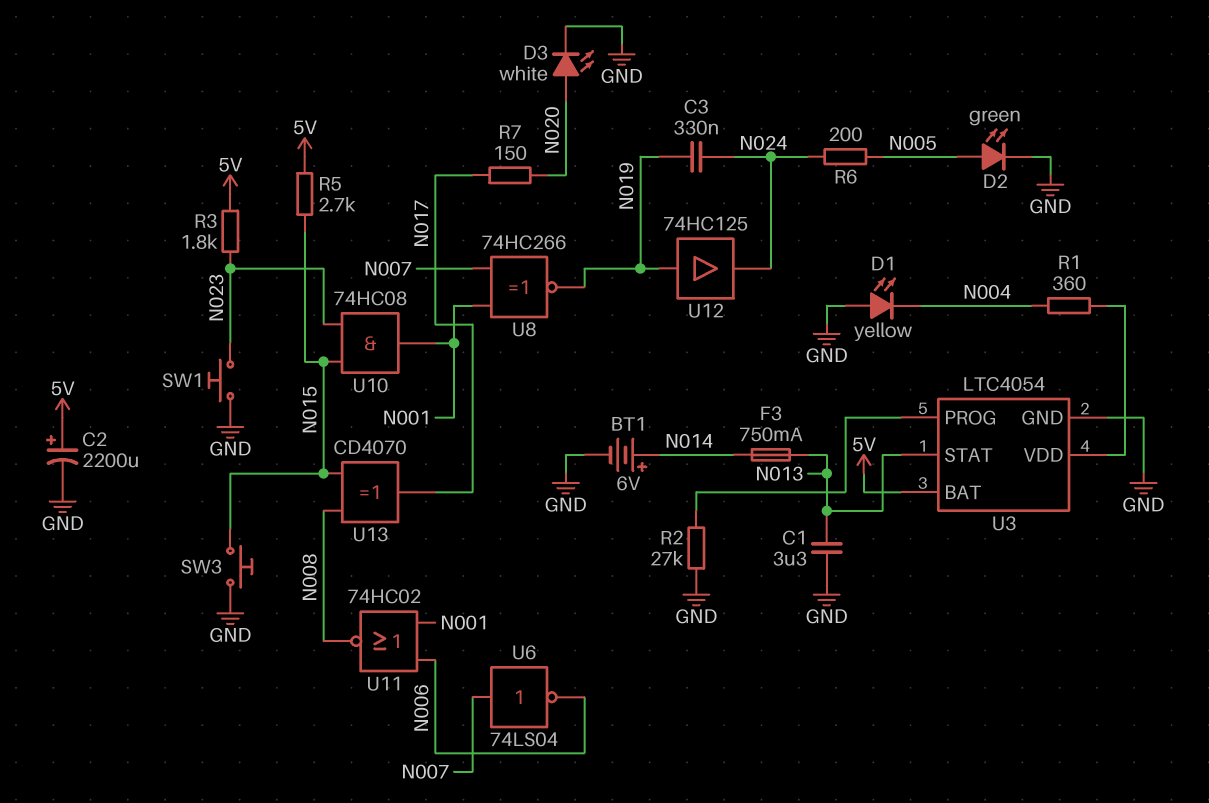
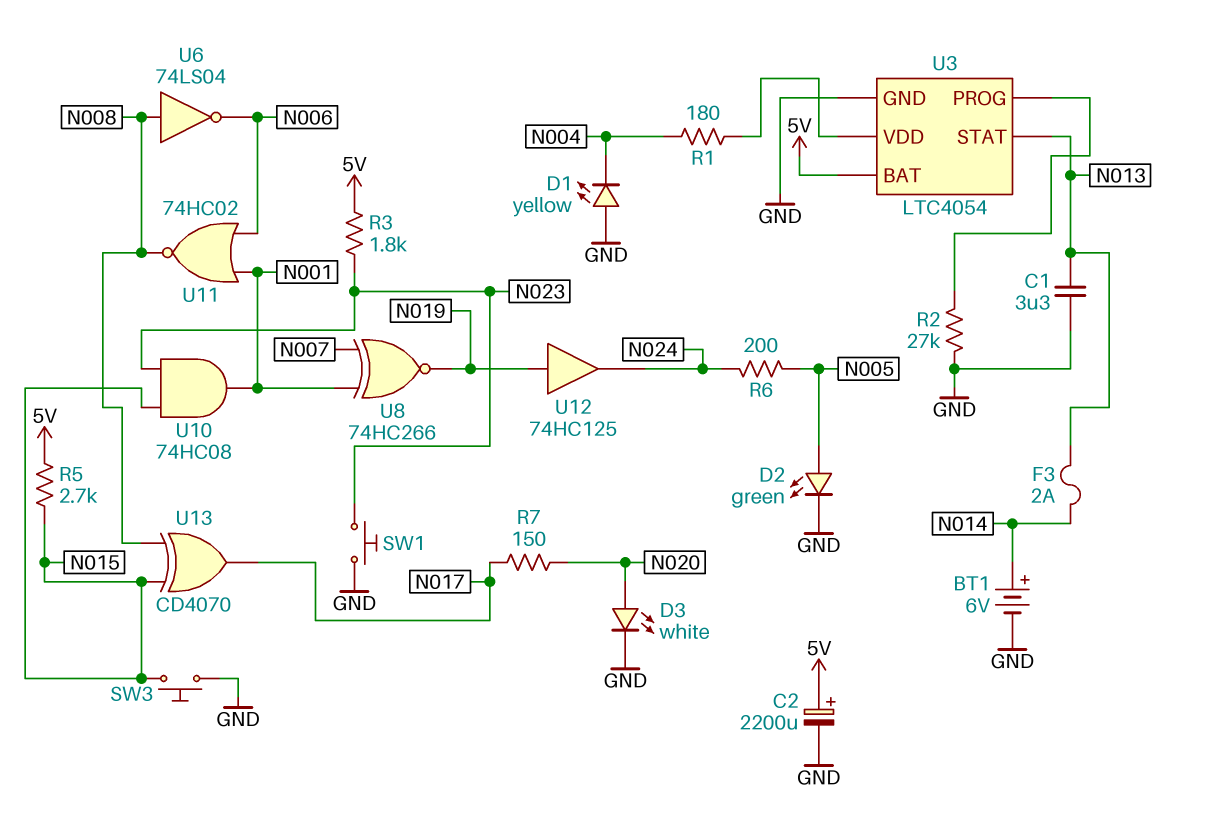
C3: 330nF (N019, N024) -> none
F3: 750mA (N013, N014) -> 2A (N013, N014)
R1: 360 (N004, U3/VDD) -> 180 (N004, U3/VDD)
U6: NOT 74LS04 (in N007, out N006) -> NOT 74LS04 (in N008, out N006)

